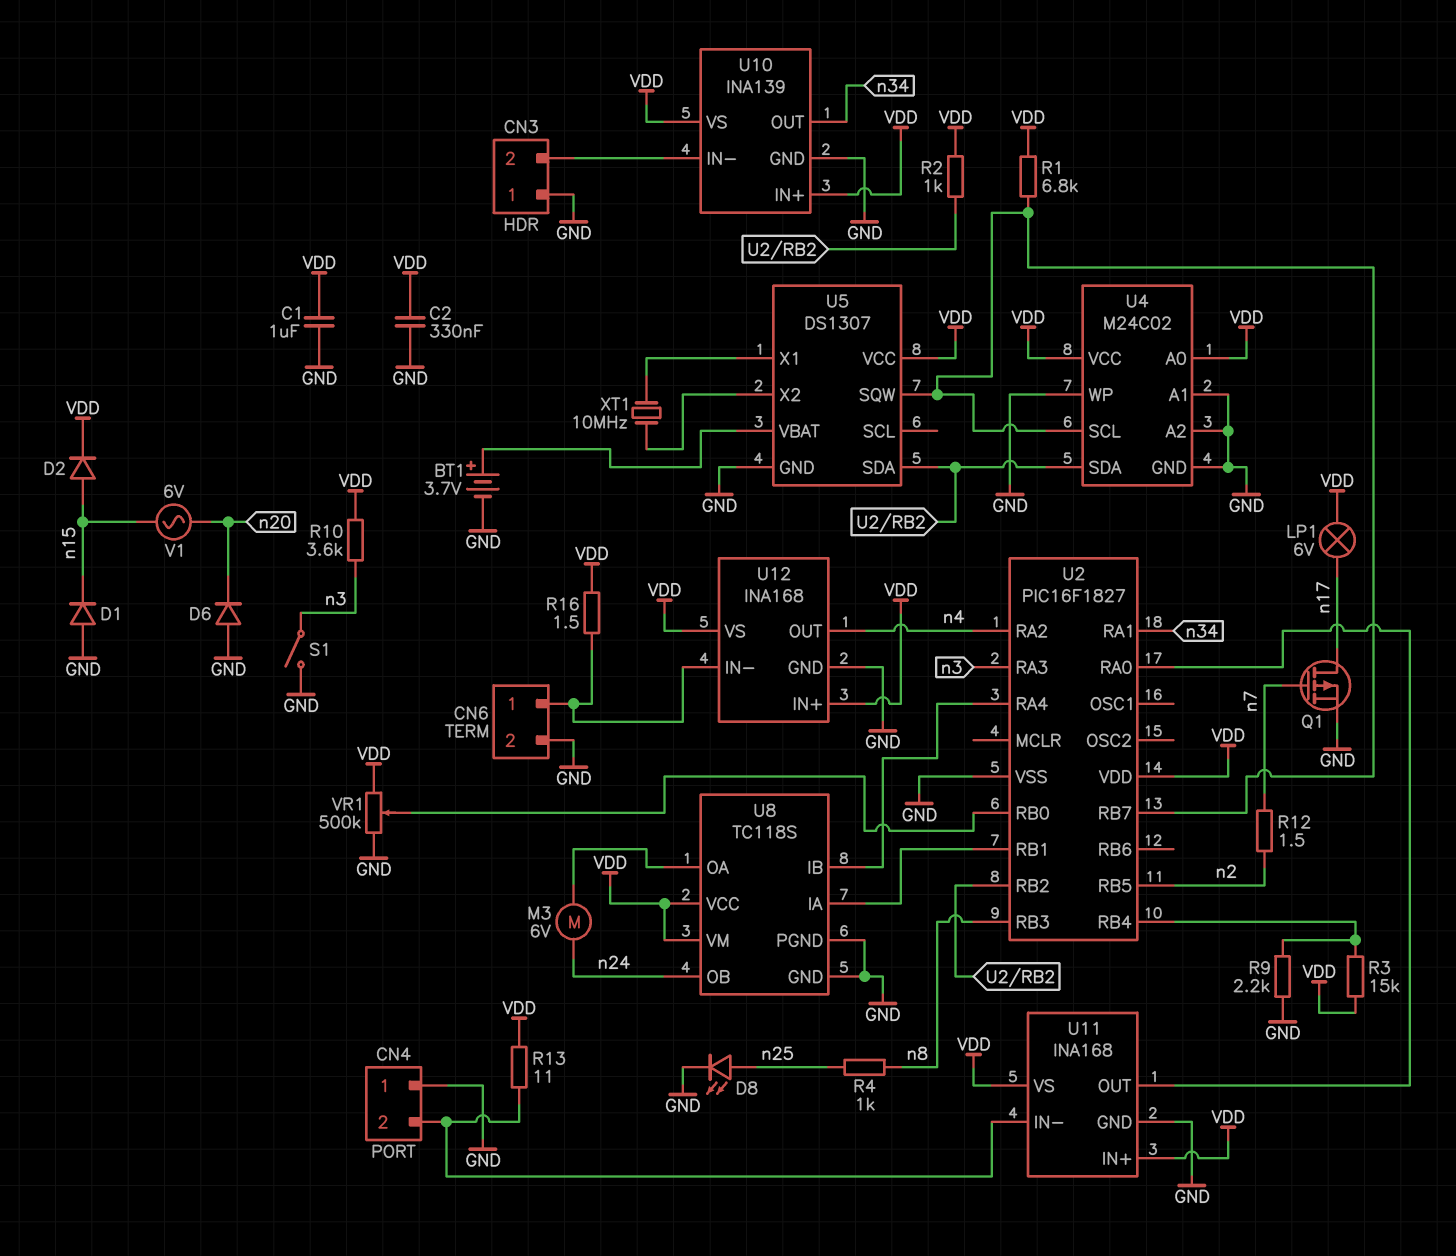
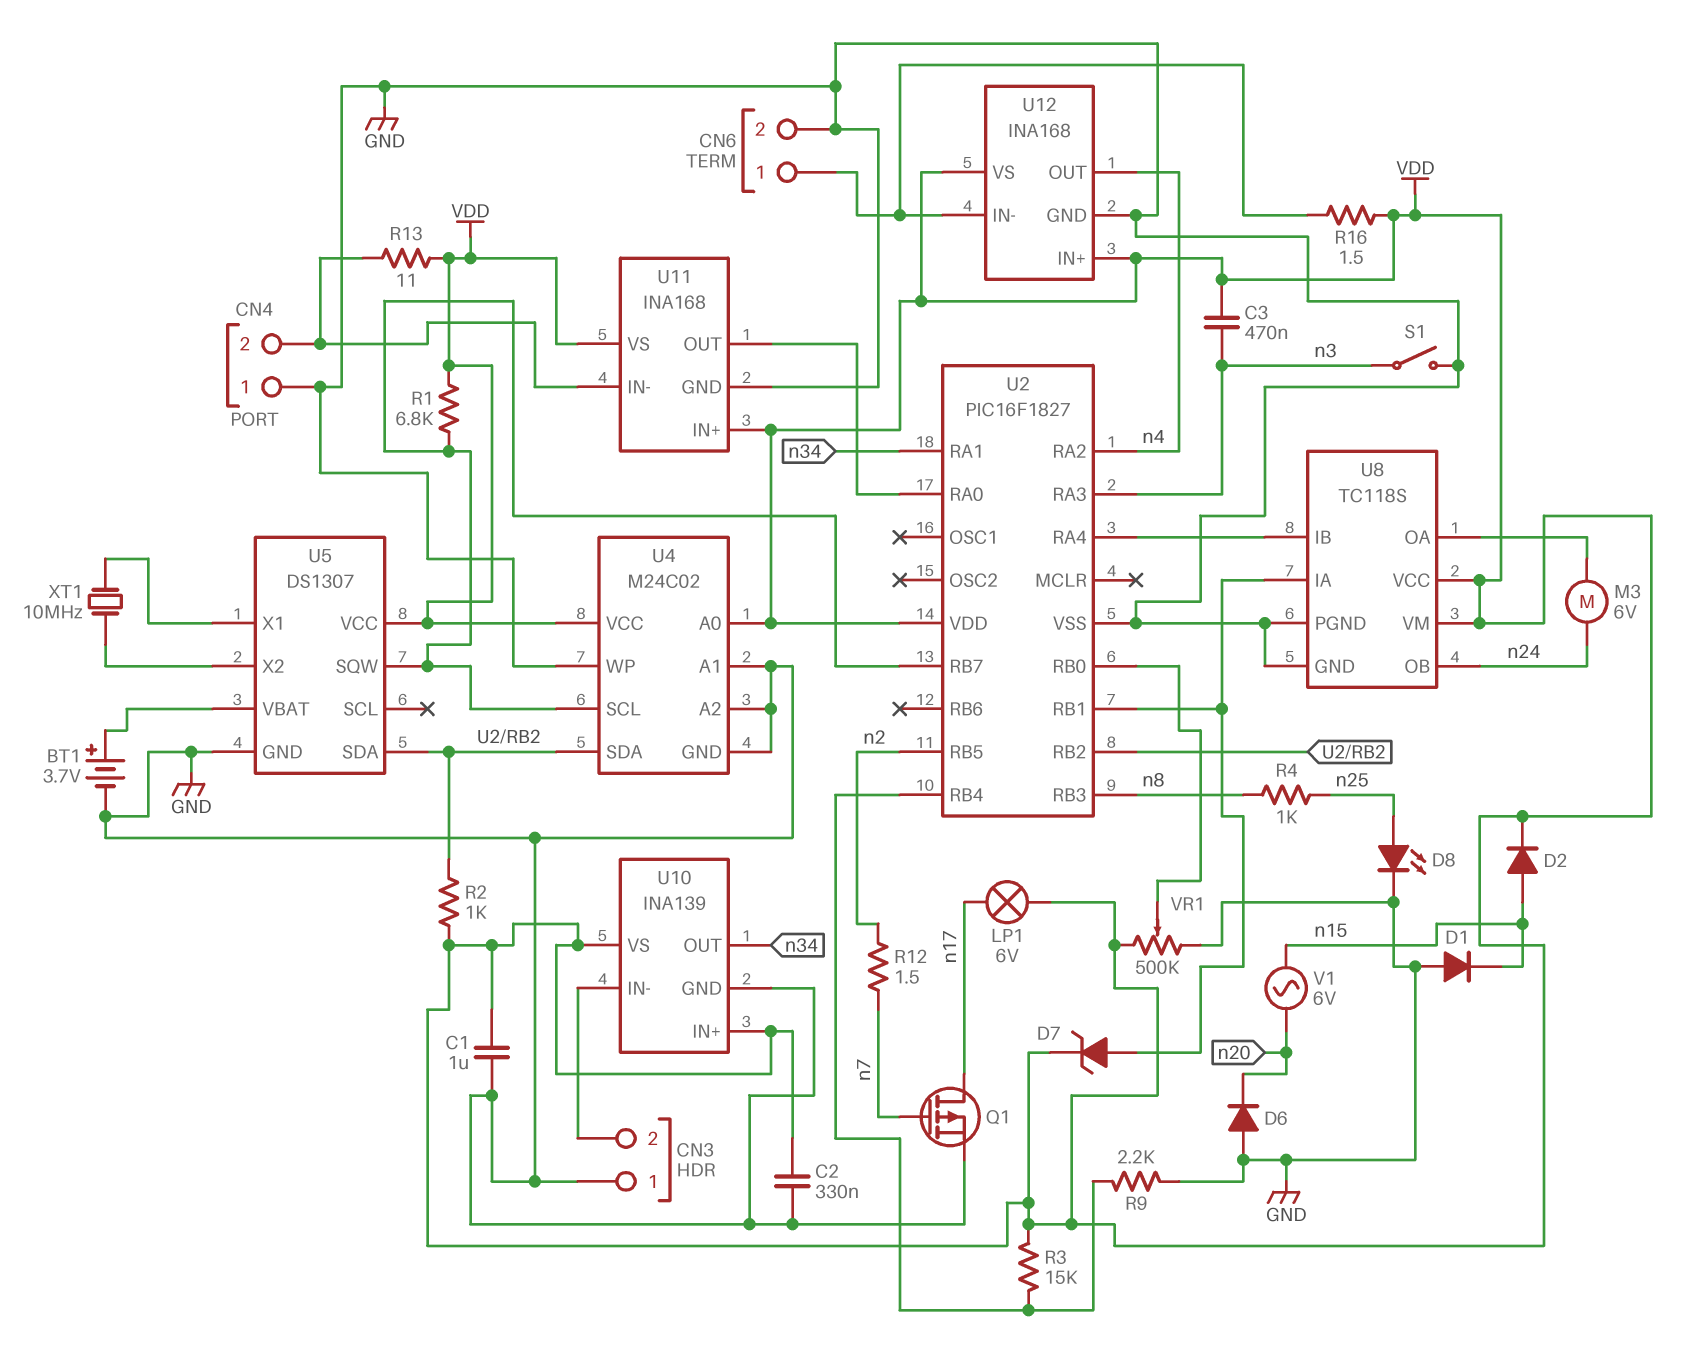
C3: none -> 470nF (VDD, n3)
D7: none -> zener (A U2/RB1, K VDD)
R10: 3.6k (VDD, n3) -> none

